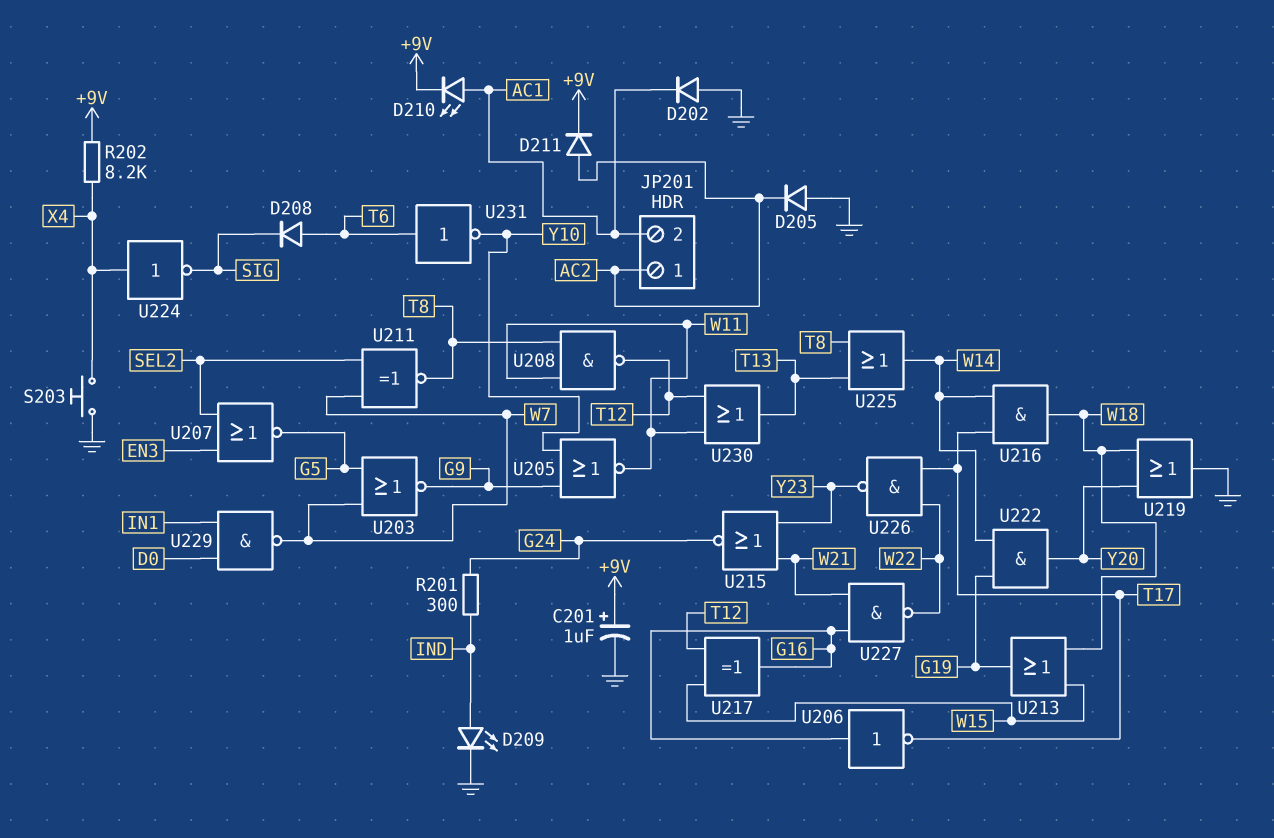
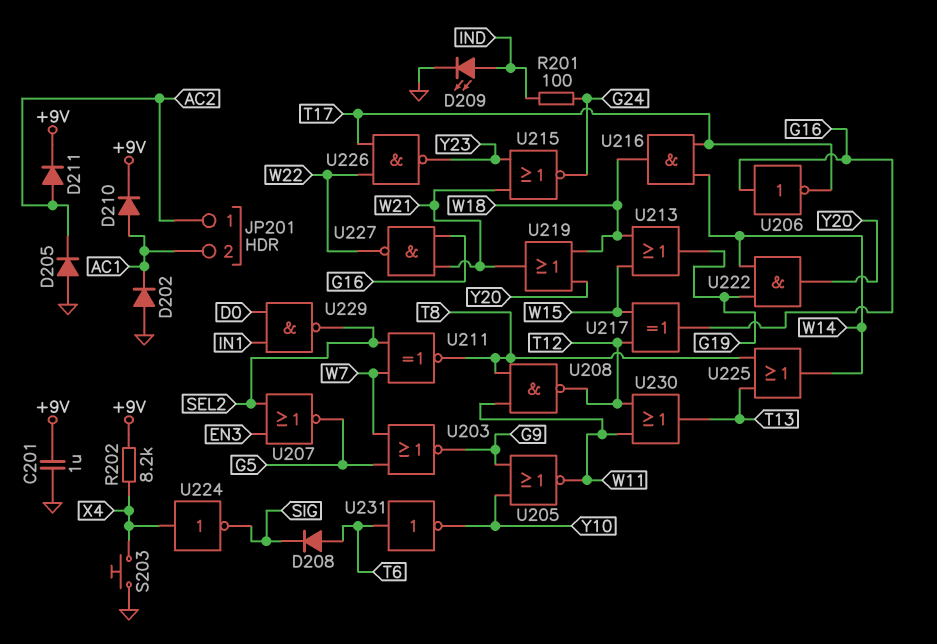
C201: 1uF (plus +9V, minus GND) -> 1uF (+9V, GND)
D210: LED (A AC1, K +9V) -> diode (A AC1, K +9V)
R201: 300 (G24, IND) -> 100 (G24, IND)
U219: OR (in W18, in Y20, out GND) -> OR (in W18, in Y20, out W21)
U229: NAND (in D0, in IN1, out W7) -> NAND (in D0, in IN1, out SEL2)

